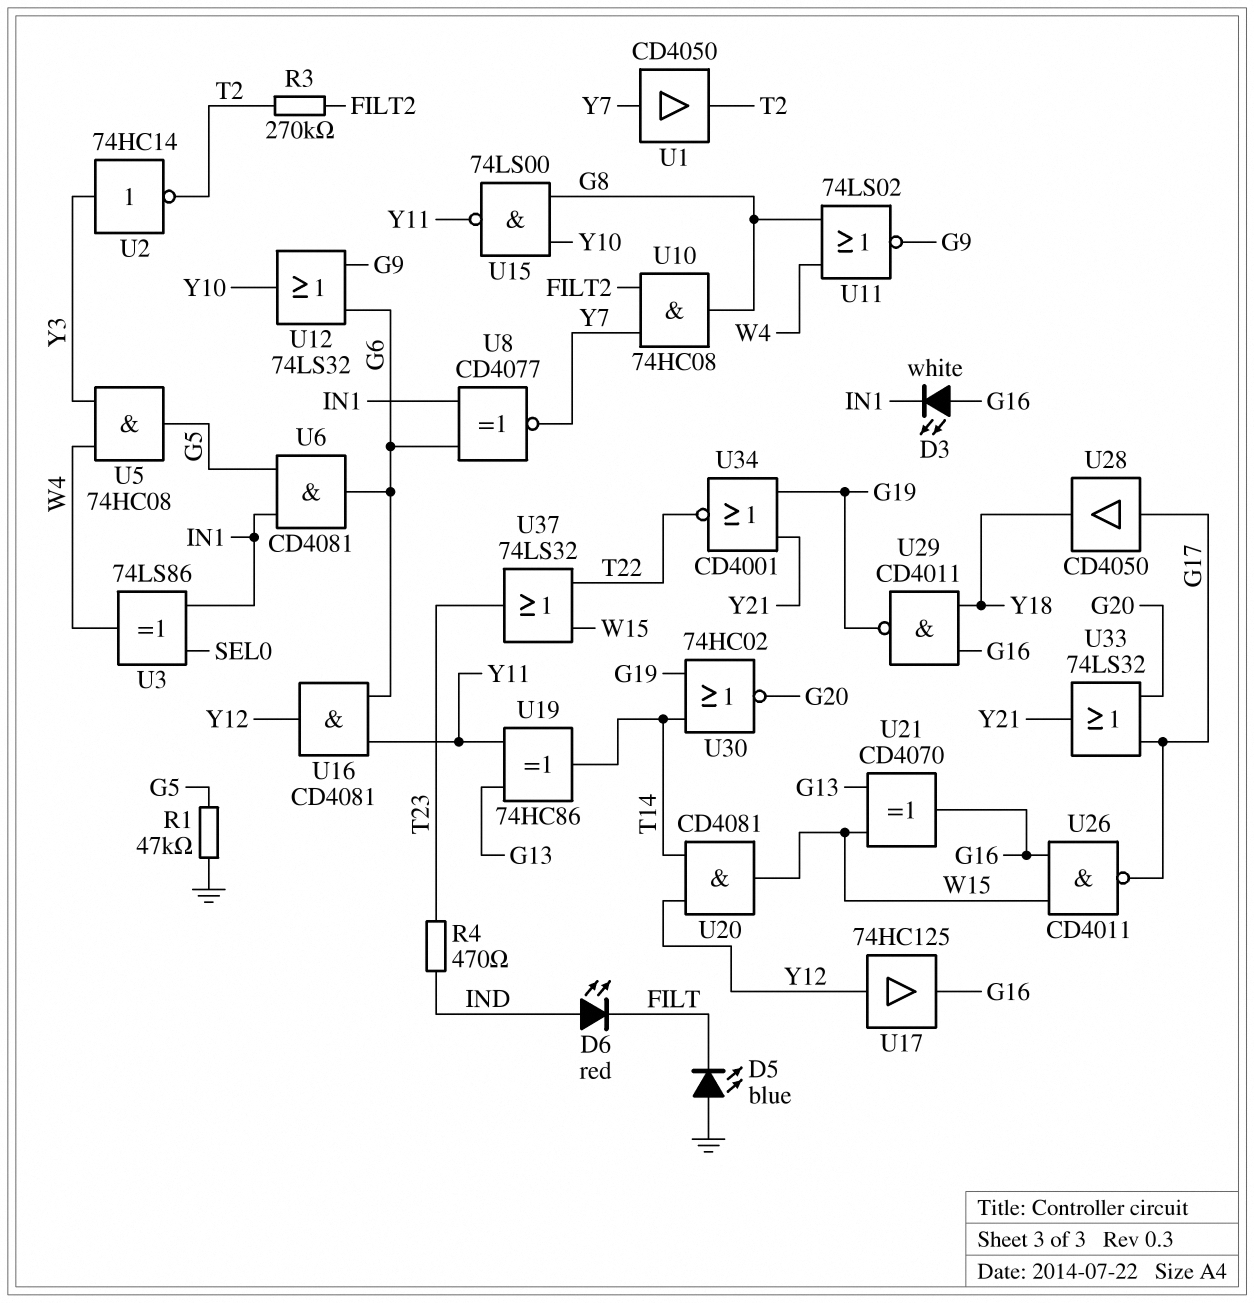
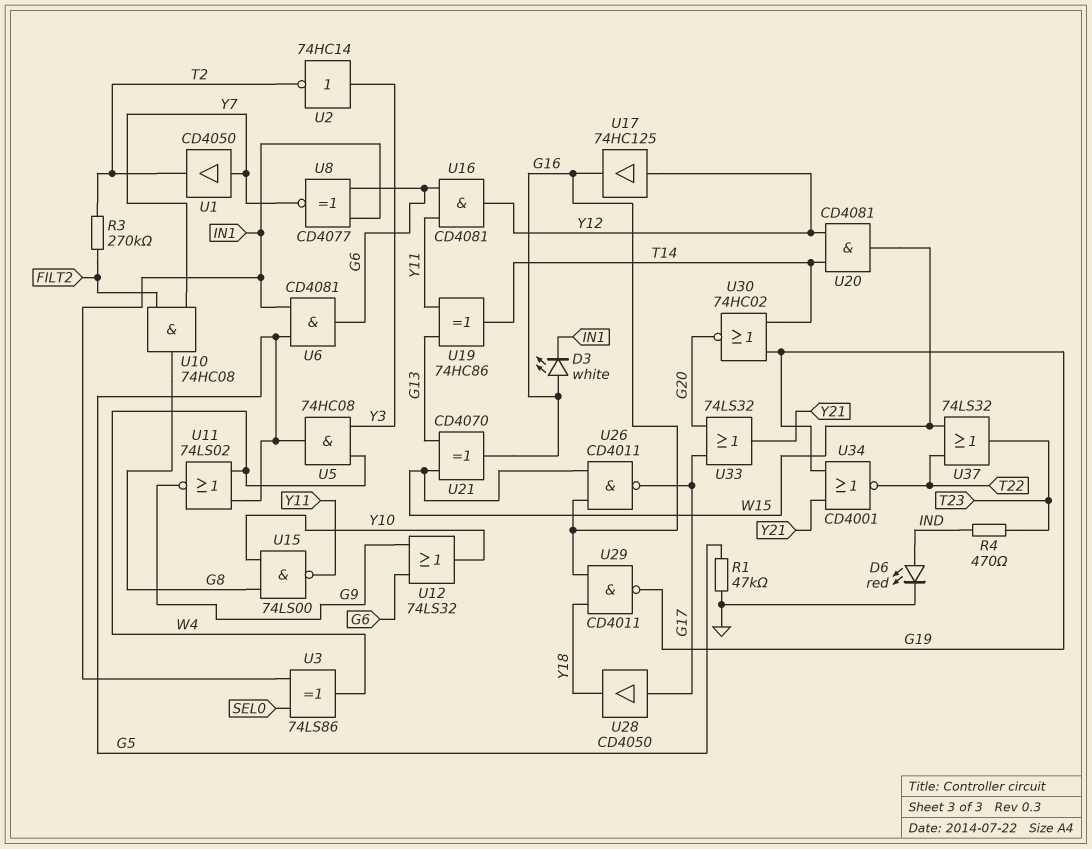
D5: LED blue (A GND, K FILT) -> none
D6: LED red (A IND, K FILT) -> LED red (A IND, K GND)
U11: NOR 74LS02 (in G8, in W4, out G9) -> NOR 74LS02 (in G5, in W4, out G9)

